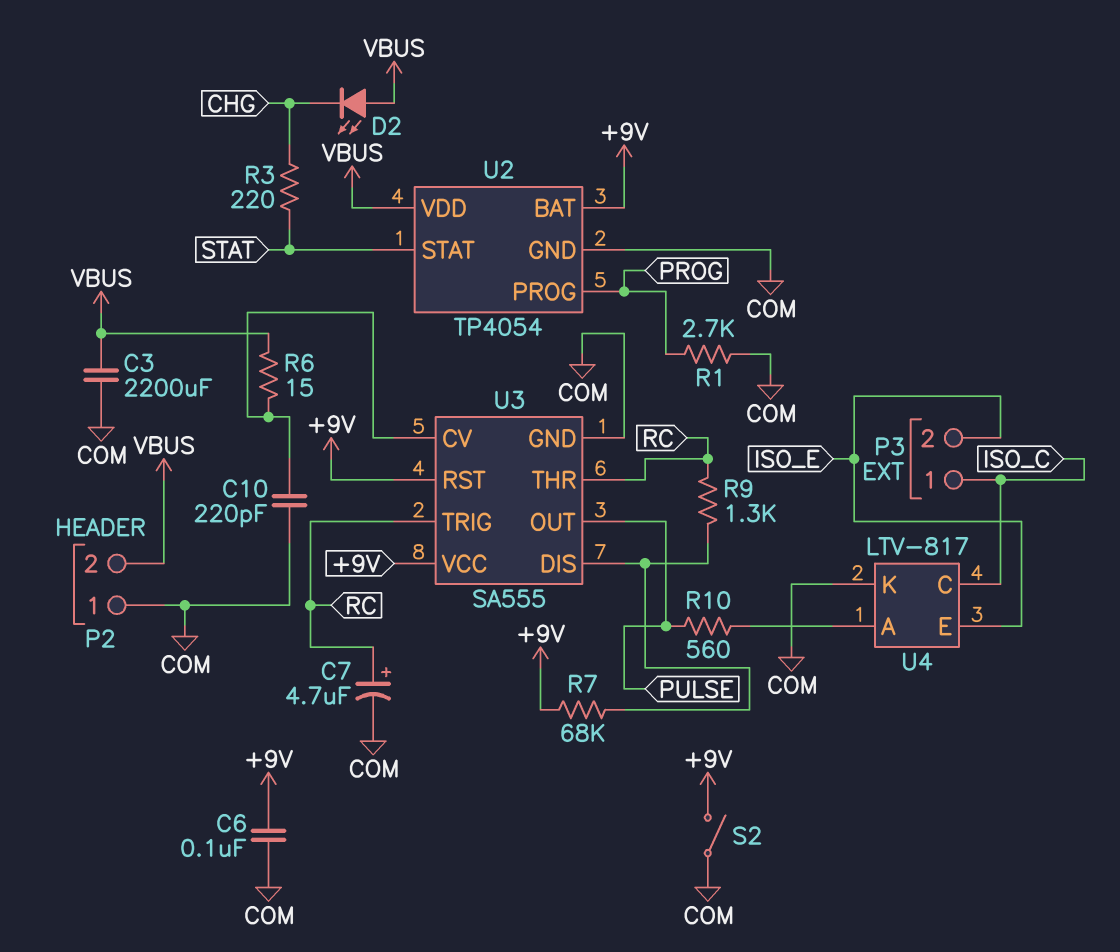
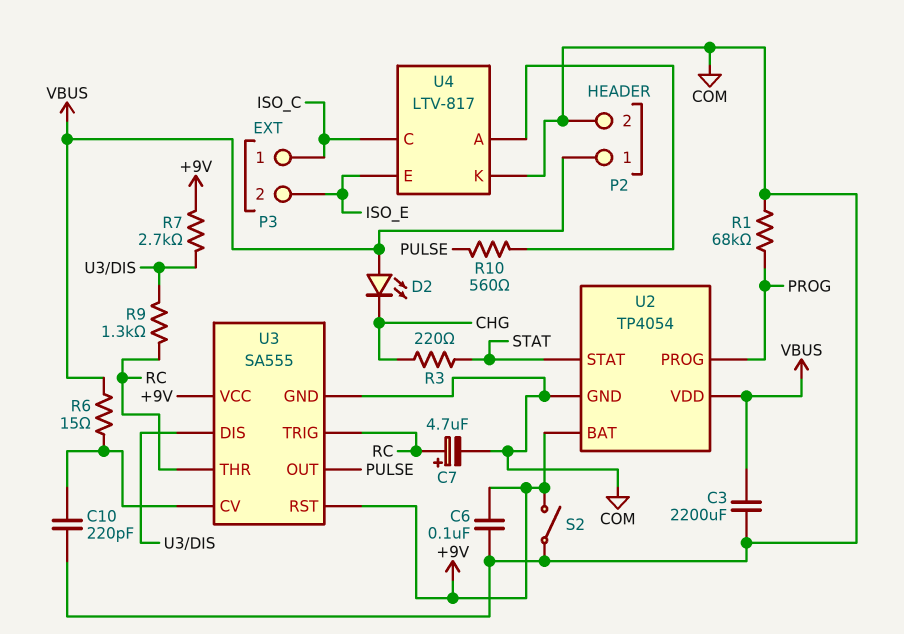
P2 pin 1: COM -> VBUS
P2 pin 2: VBUS -> COM
R1: 2.7k (COM, PROG) -> 68k (COM, PROG)
R7: 68k (+9V, U3/DIS) -> 2.7k (+9V, U3/DIS)

